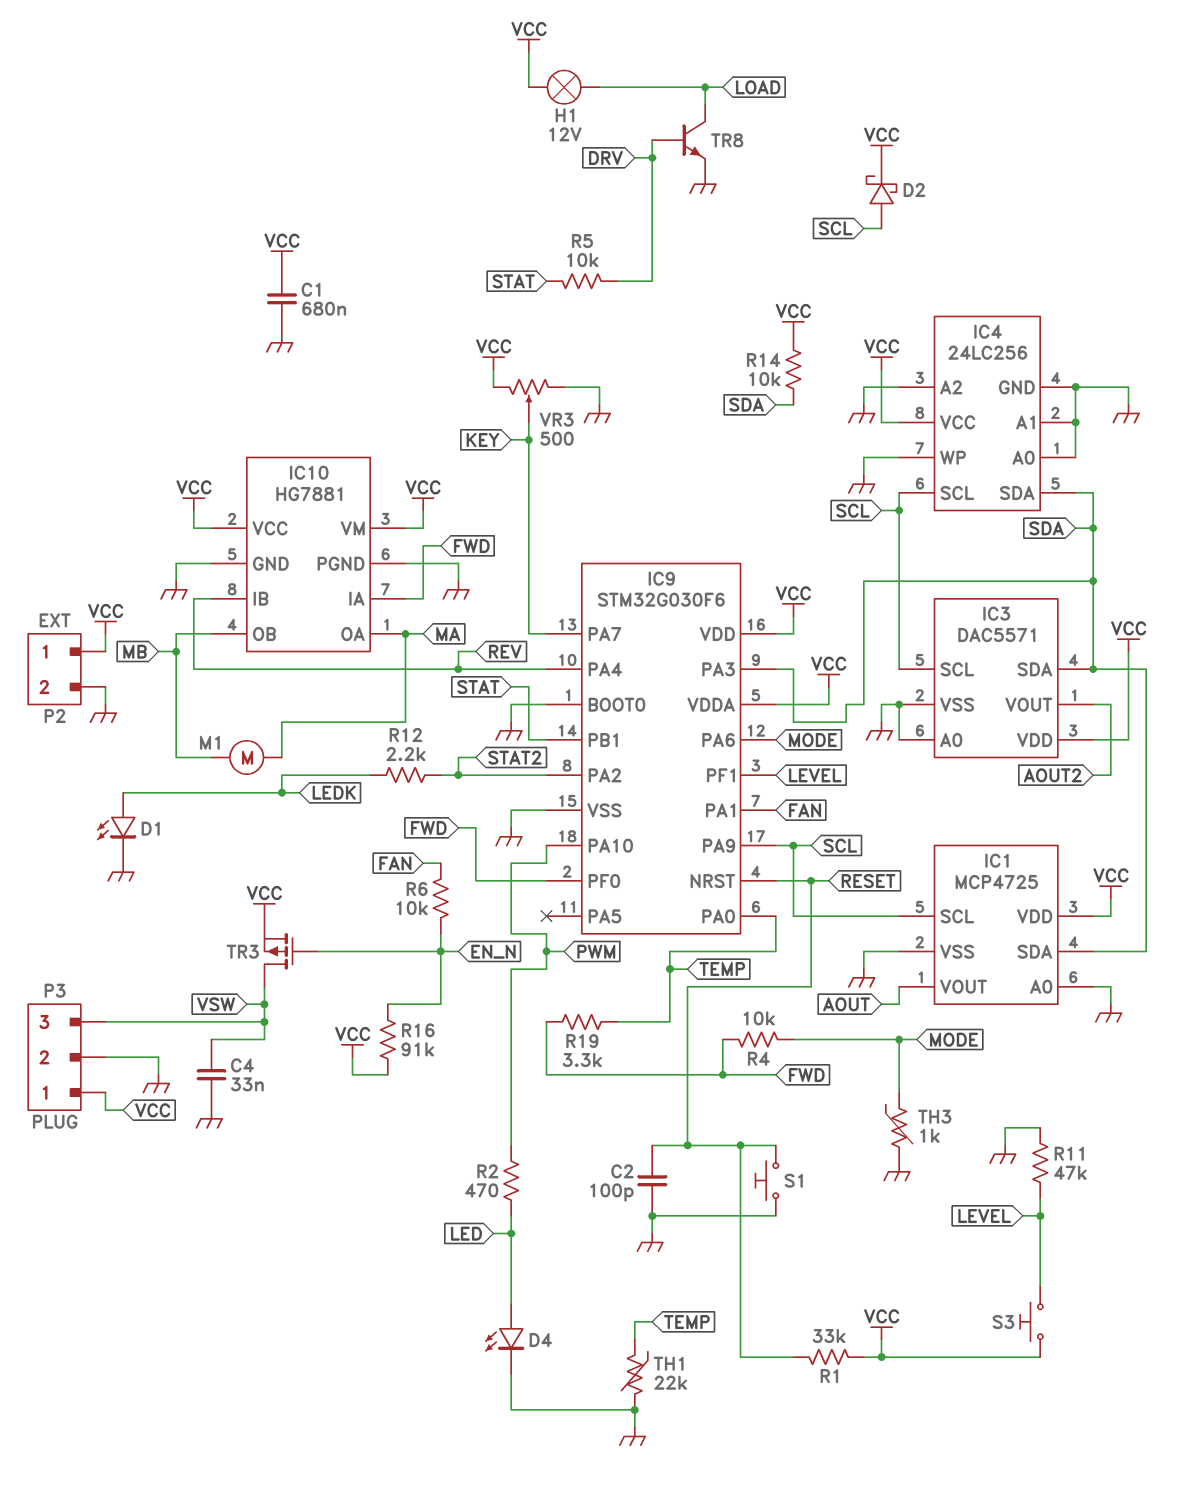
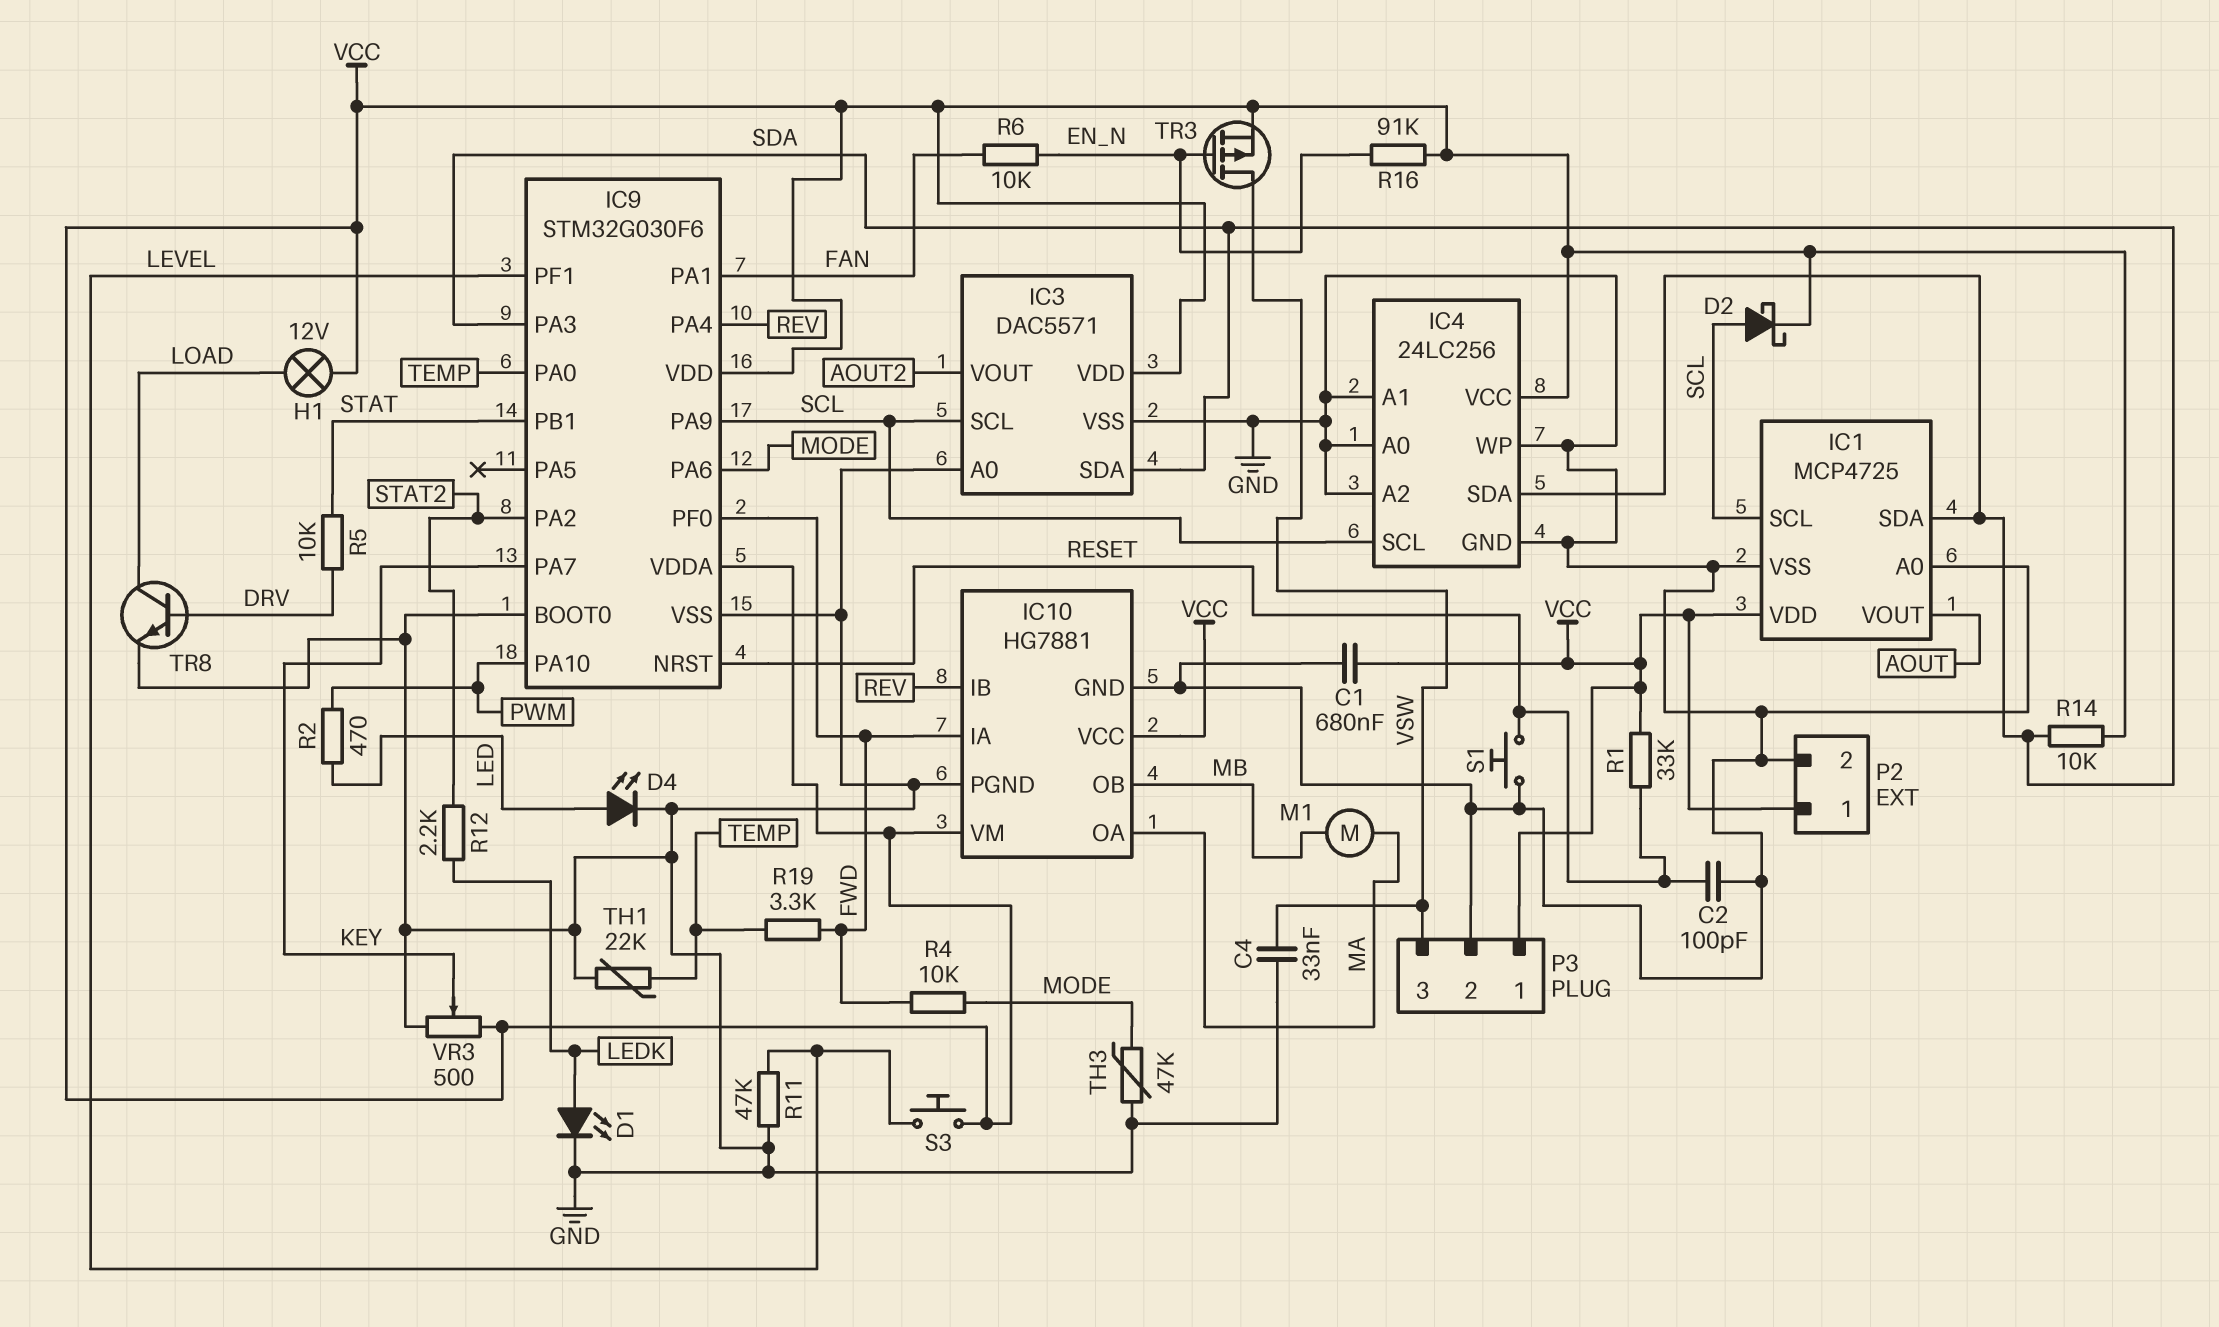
TH3: 1k (GND, MODE) -> 47k (GND, MODE)

